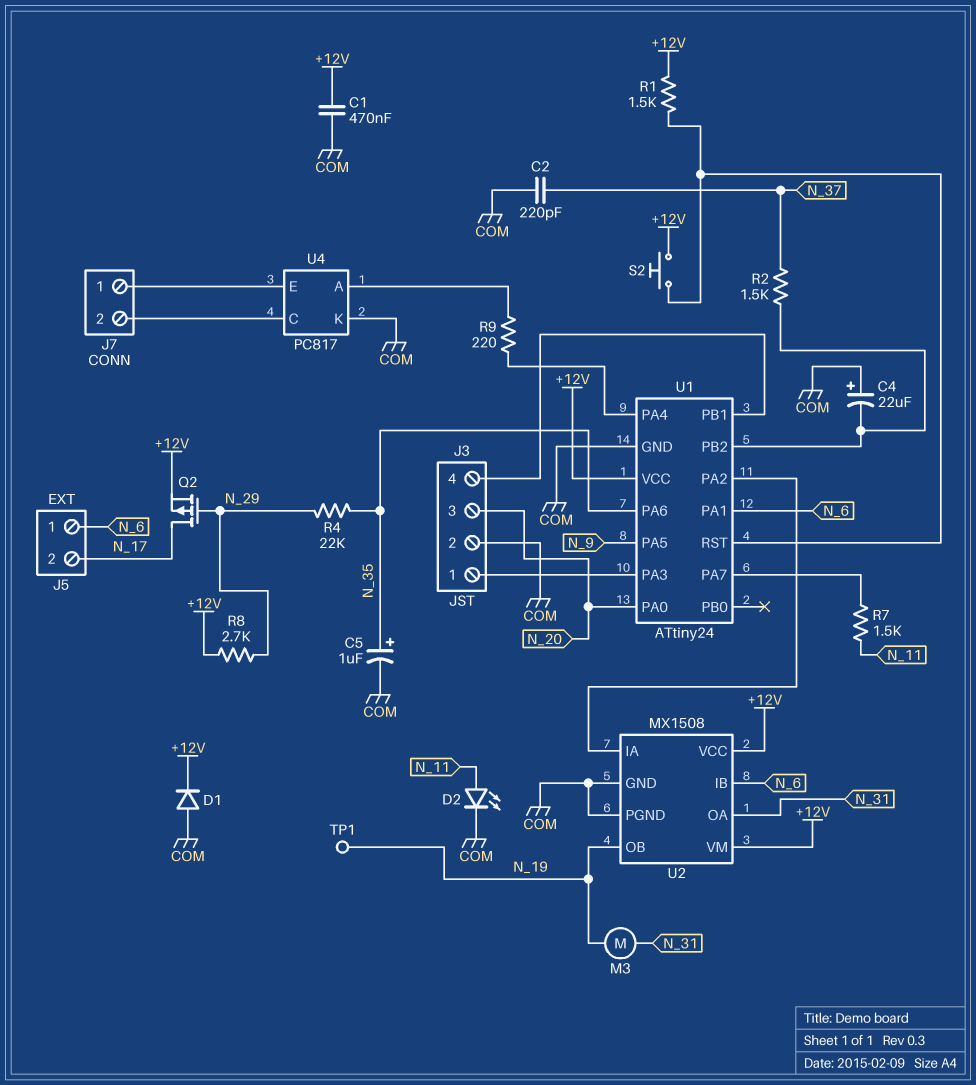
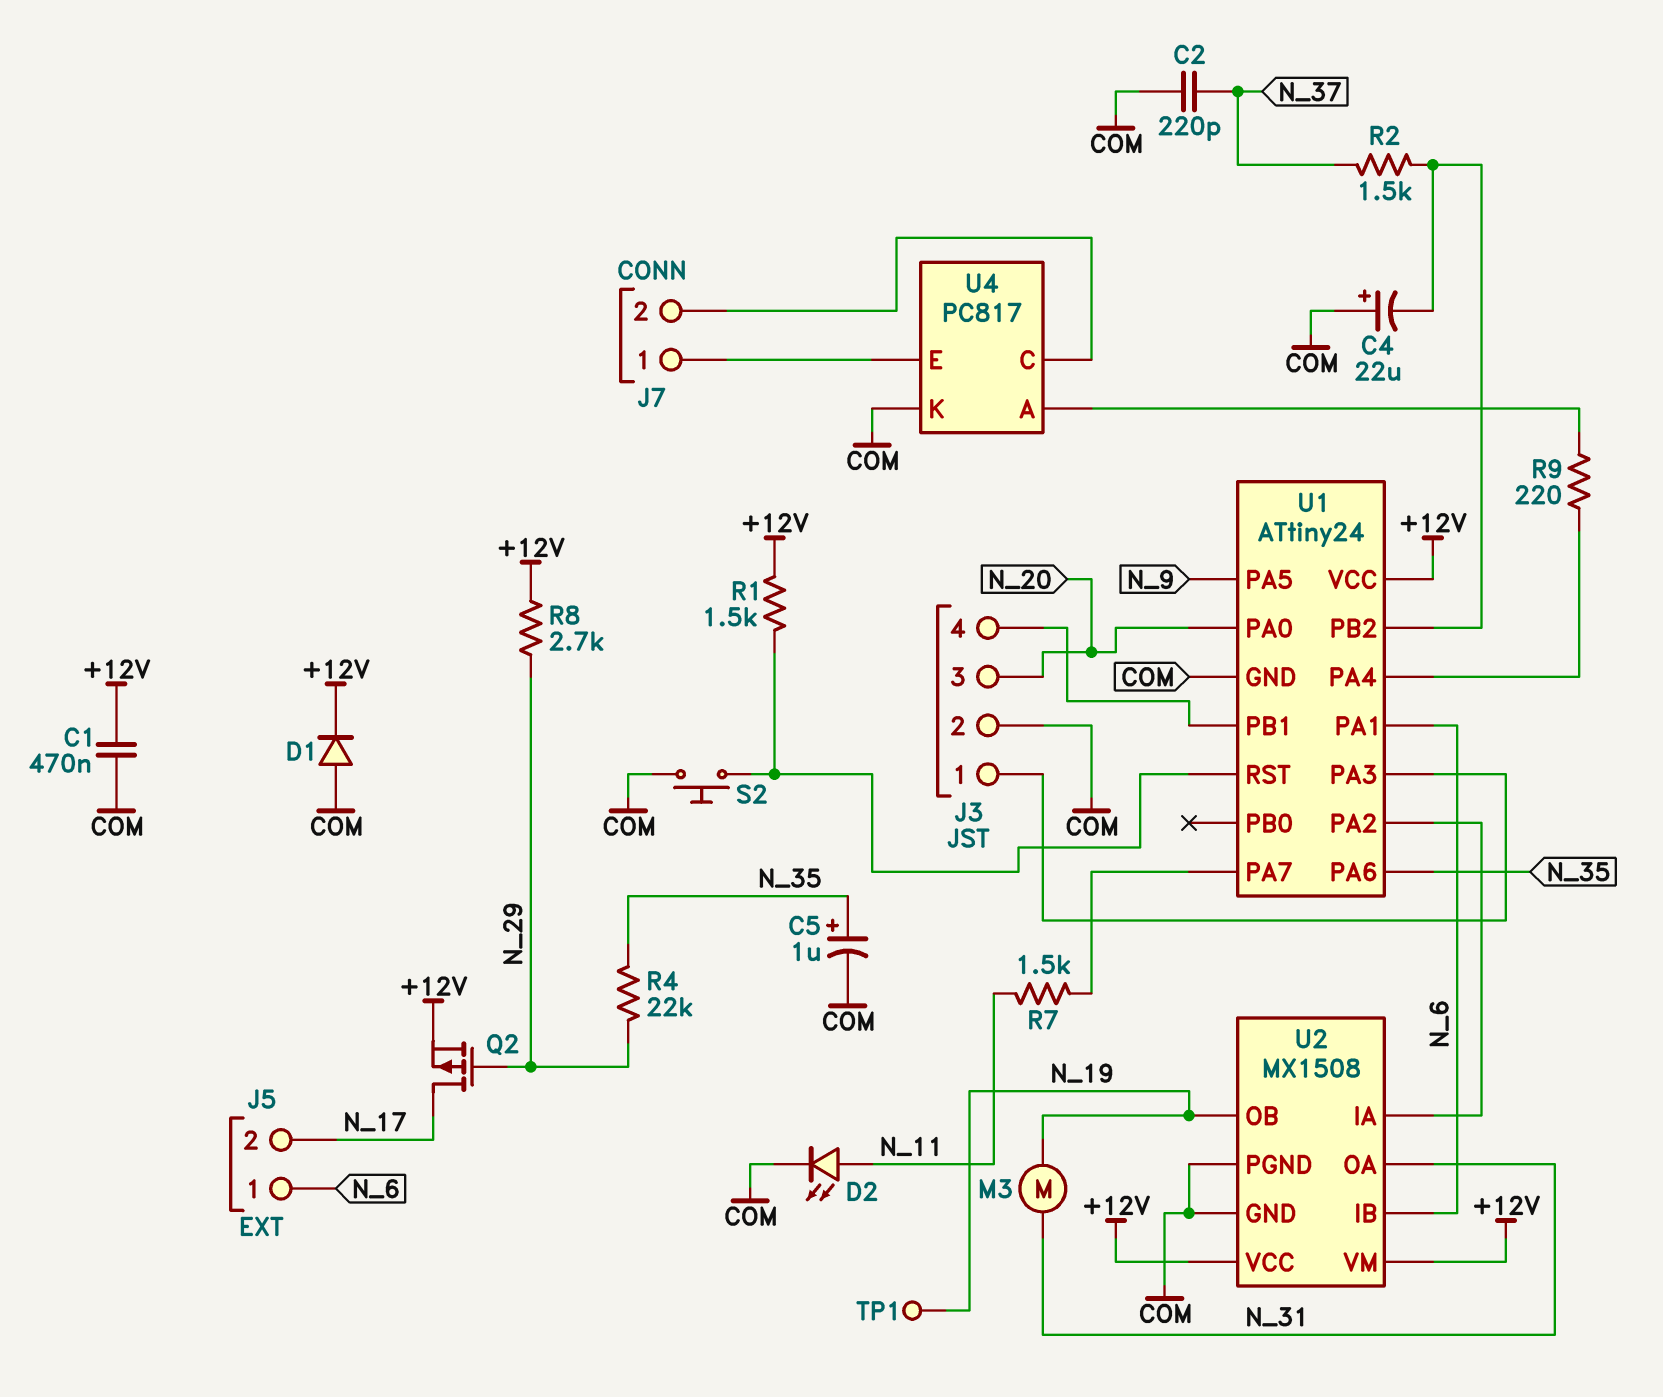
S2: button (+12V, U1/RST) -> button (COM, U1/RST)

